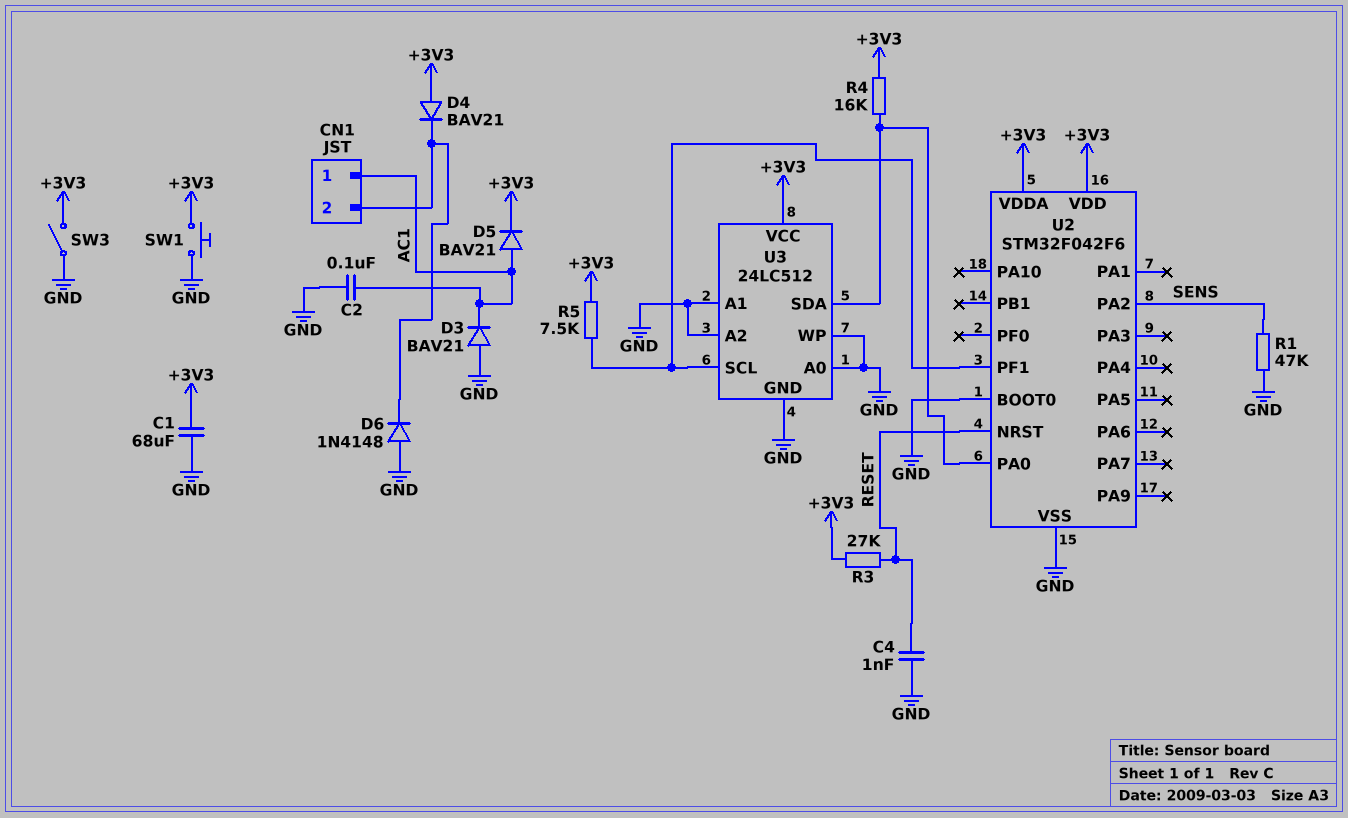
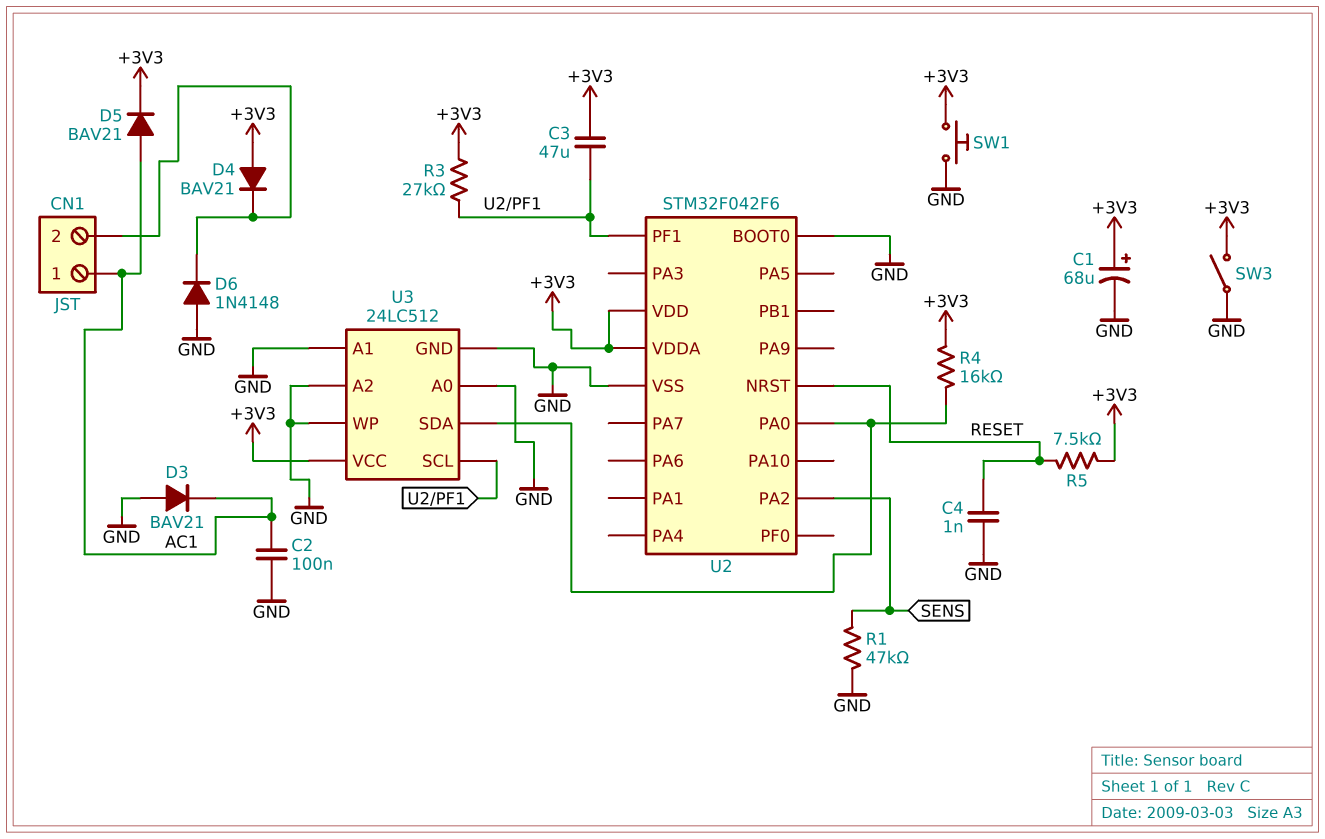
C1: 68uF (+3V3, GND) -> 68uF (plus +3V3, minus GND)
C3: none -> 47uF (+3V3, U2/PF1)
R3: 27k (+3V3, RESET) -> 27k (+3V3, U2/PF1)
R5: 7.5k (+3V3, U2/PF1) -> 7.5k (+3V3, RESET)

